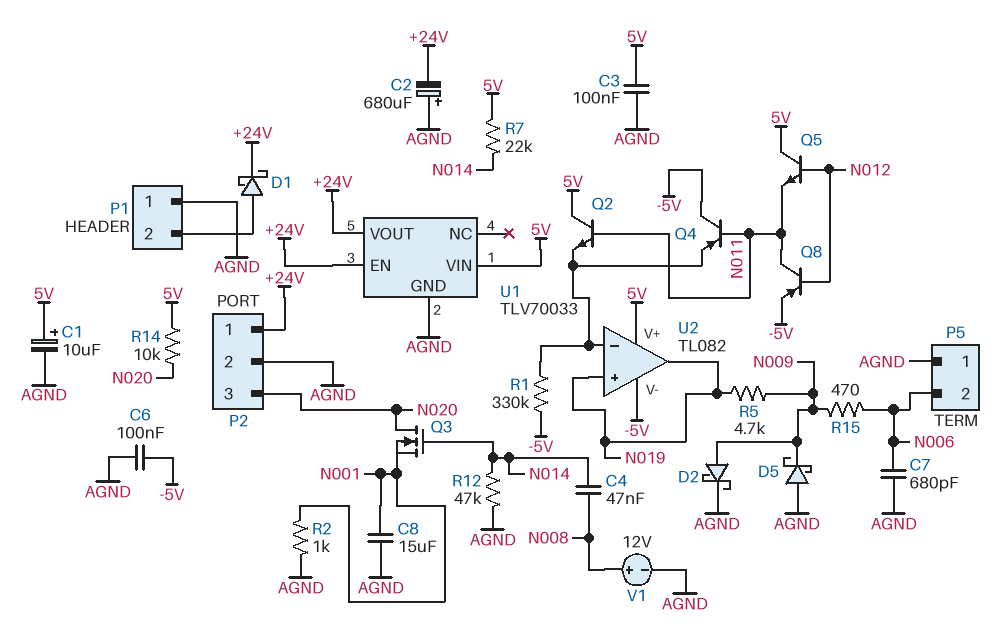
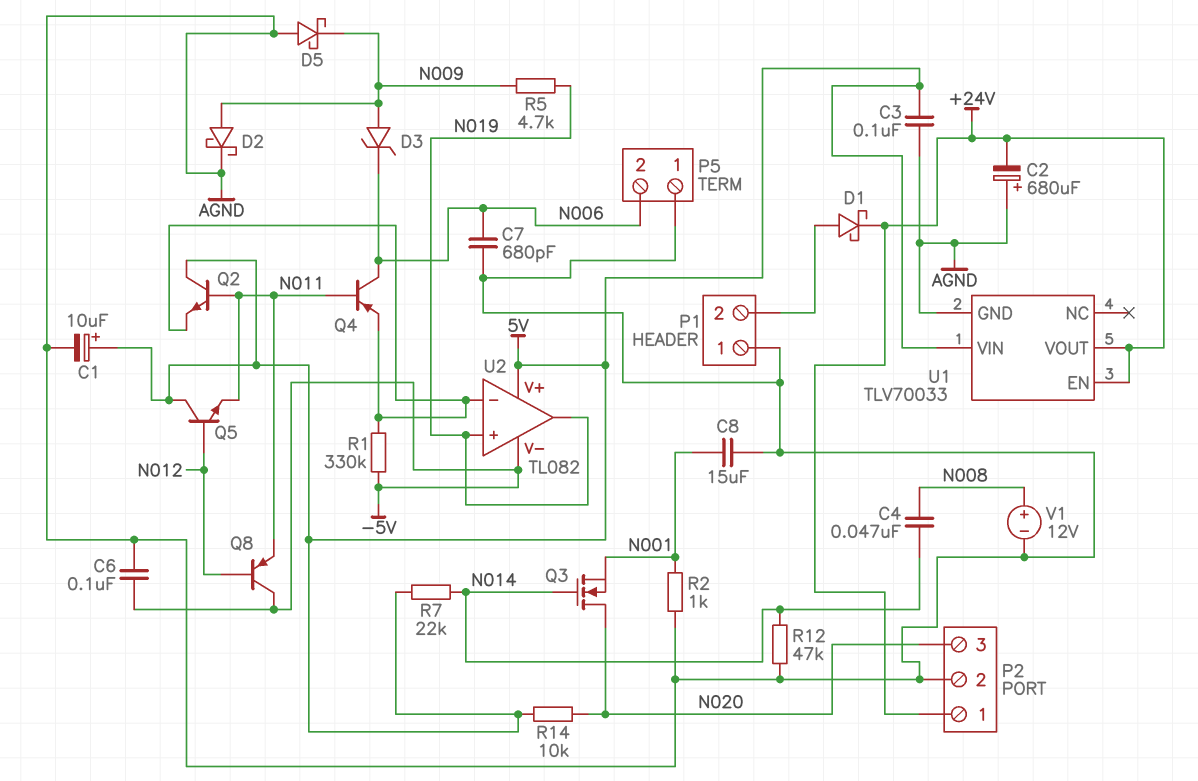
D3: none -> zener (A N009, K N006)
Q4: PNP (B N011, C -5V, E U2/in-) -> PNP (B N011, C N006, E U2/in-)
Q8: PNP (B N012, C N011, E -5V) -> PNP (B N012, C -5V, E N011)
R15: 470 (N006, N009) -> none

